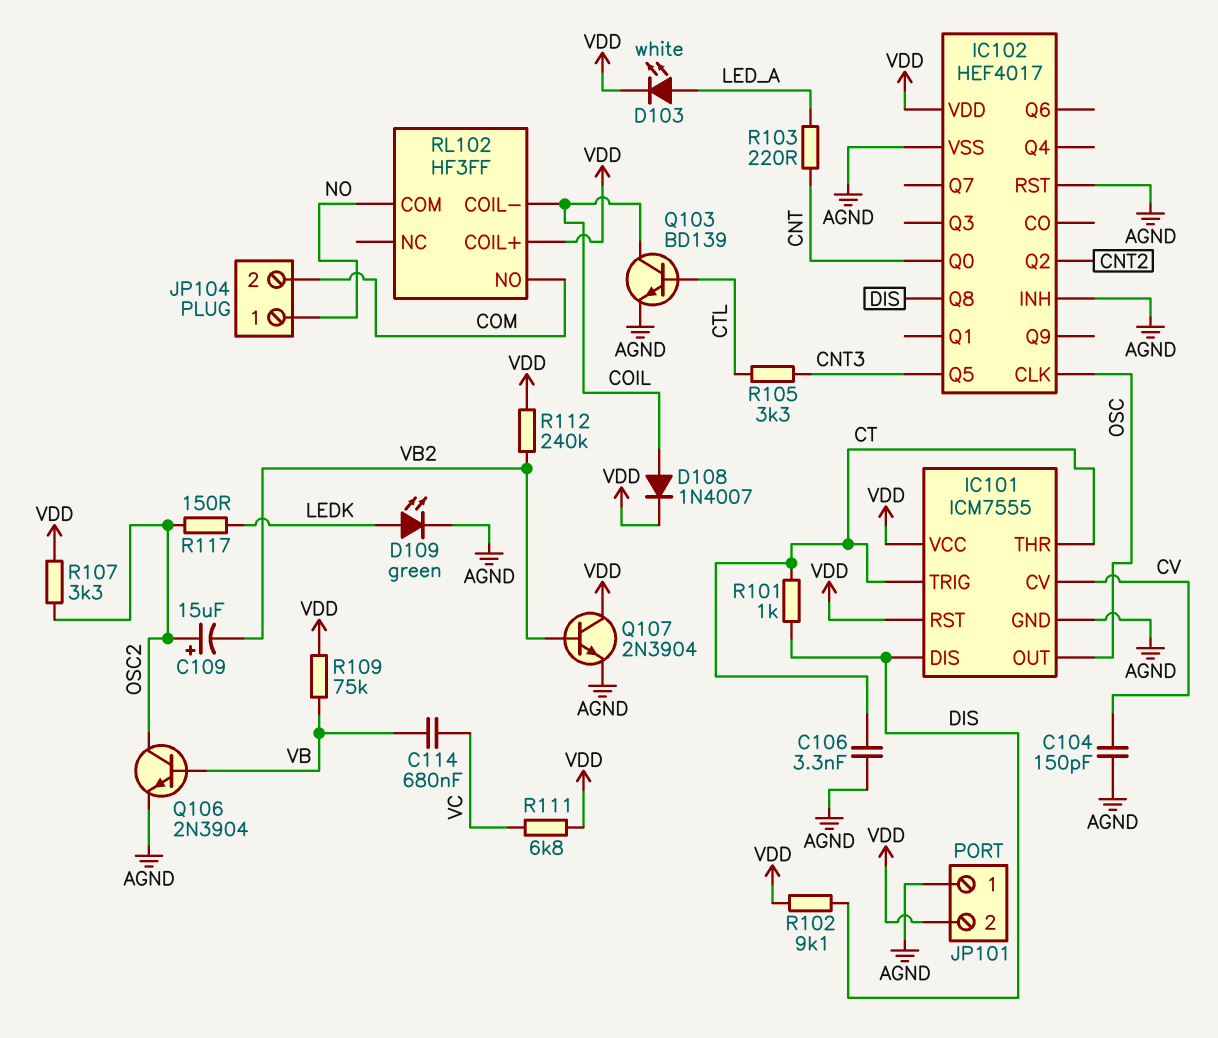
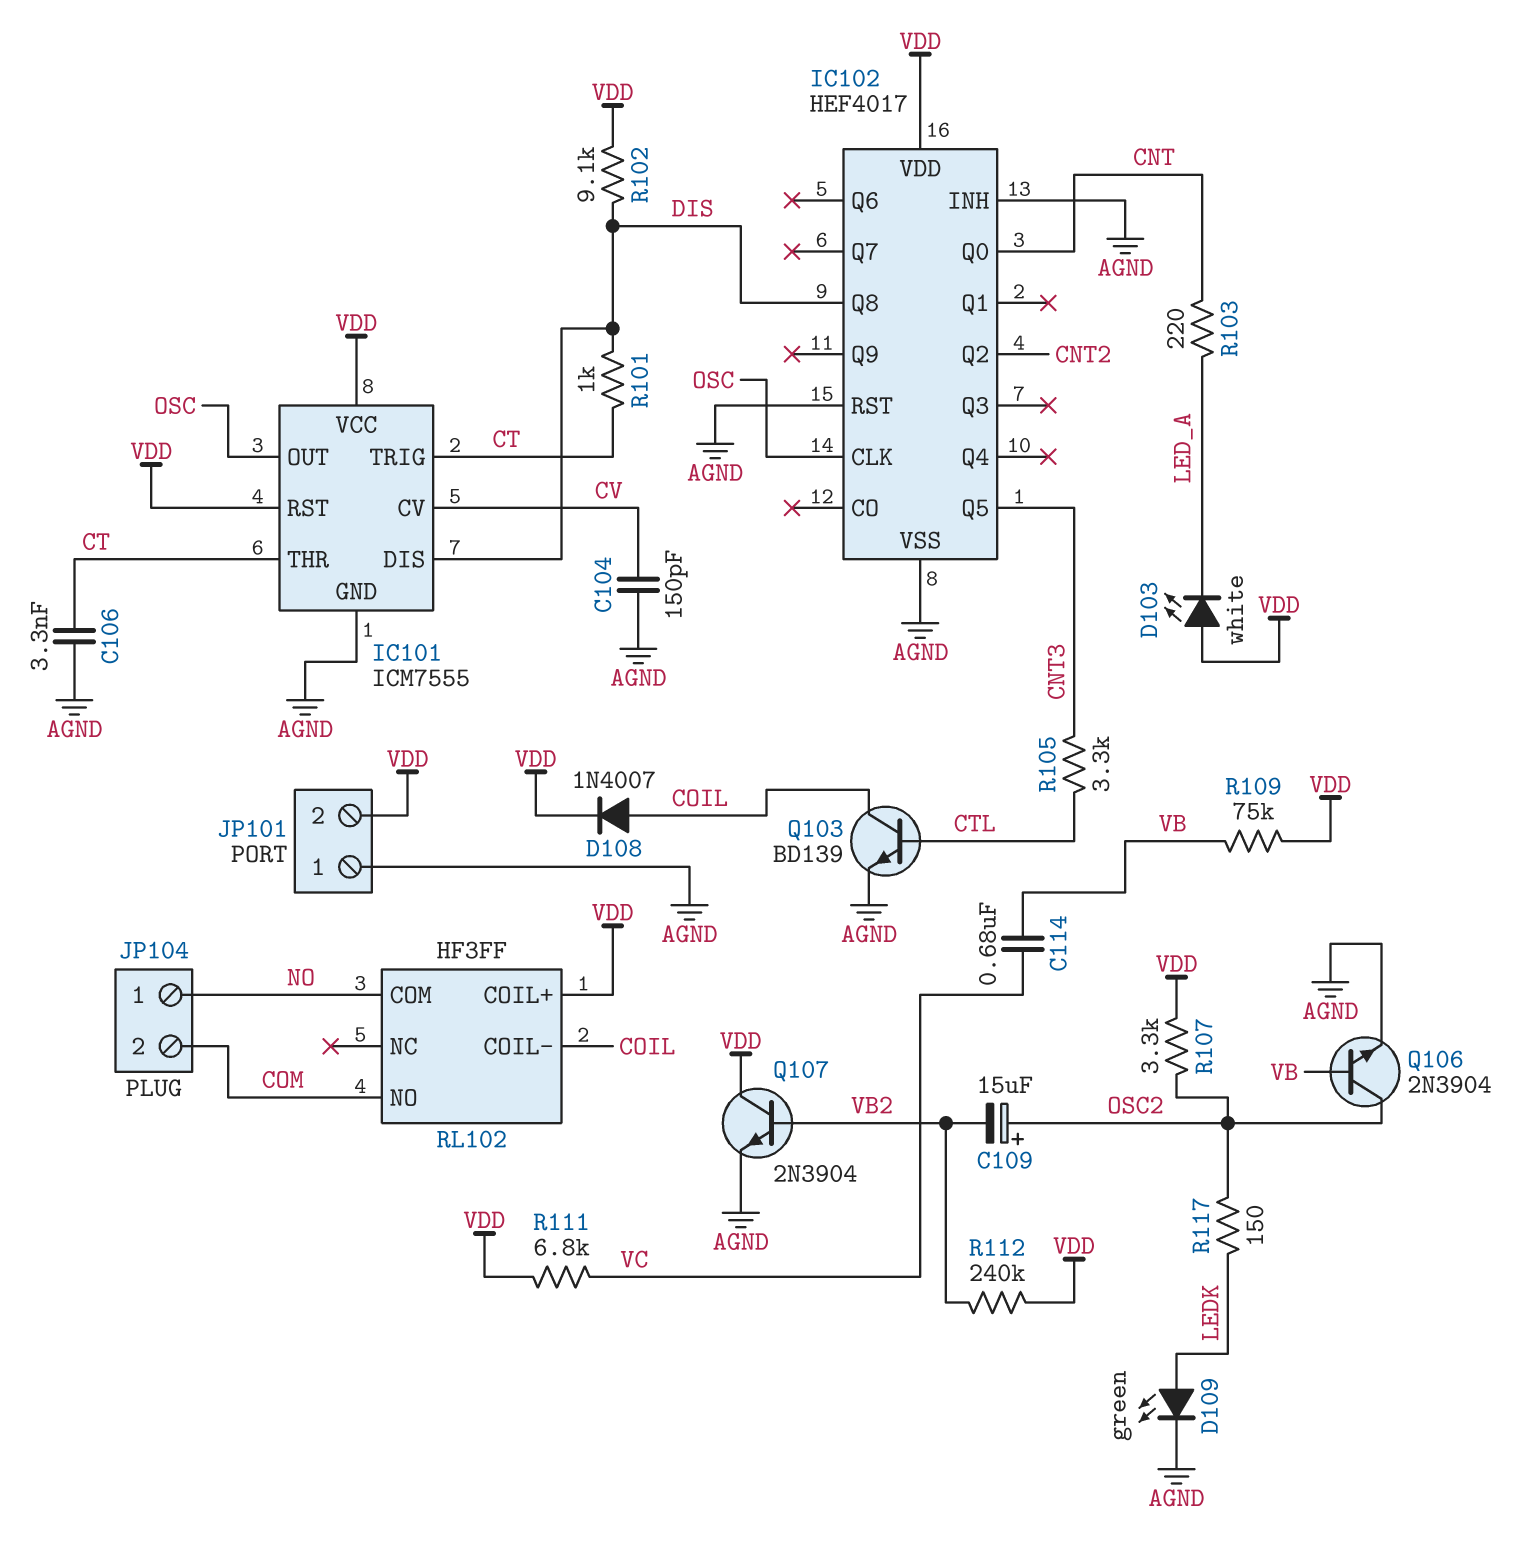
D103: LED white (A LED_A, K VDD) -> LED white (A VDD, K LED_A)

